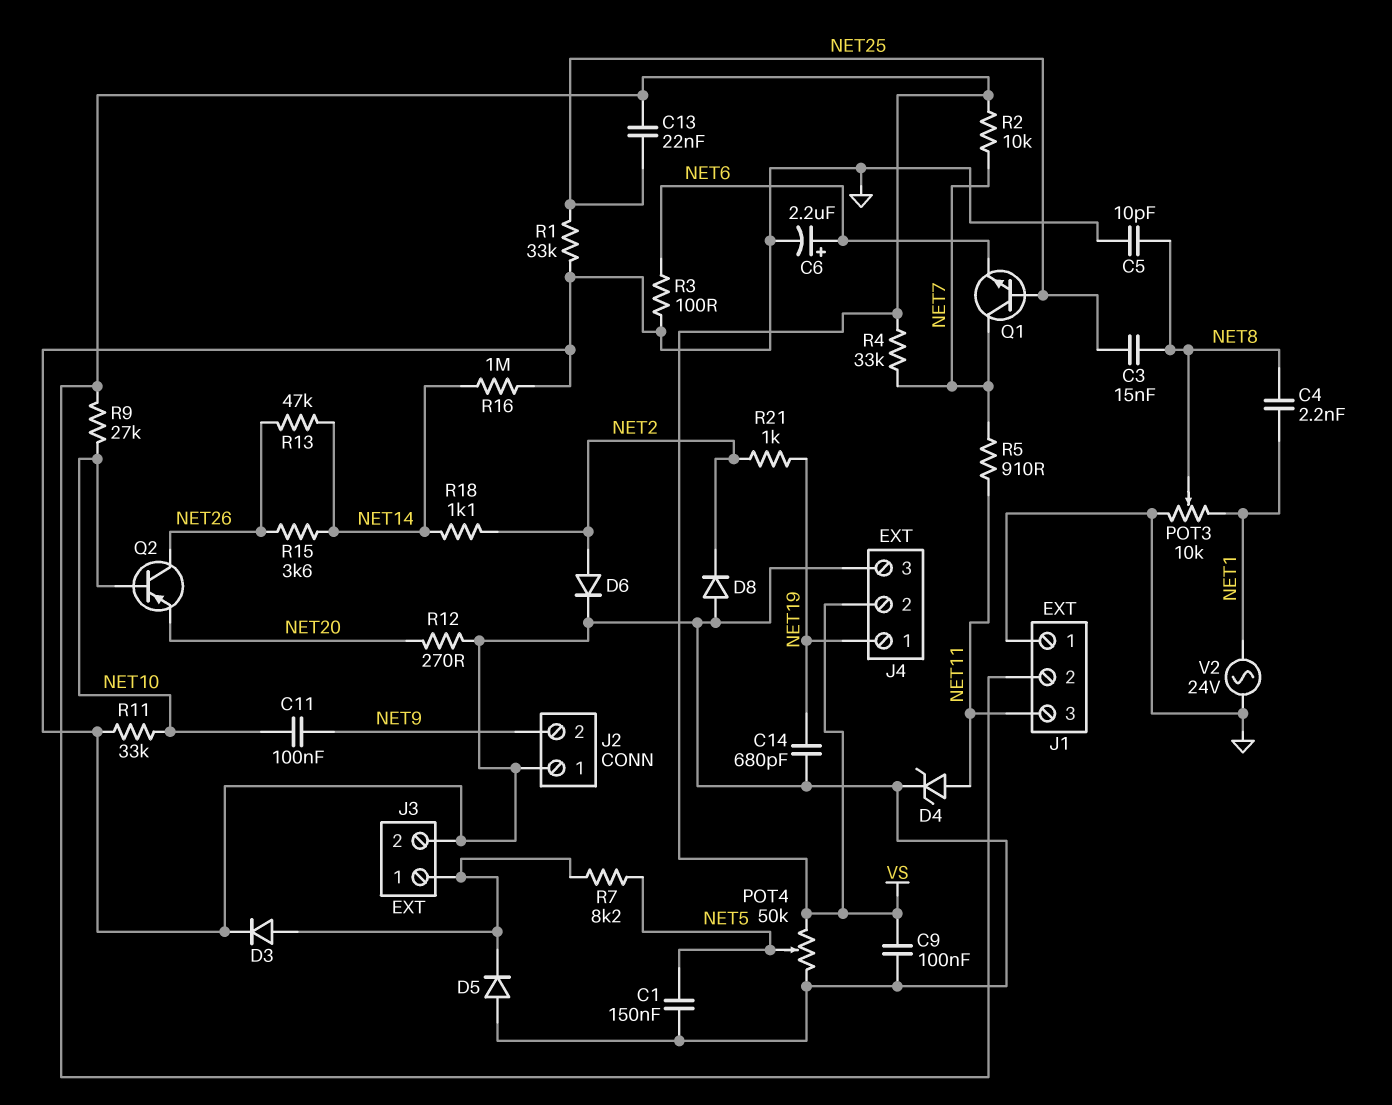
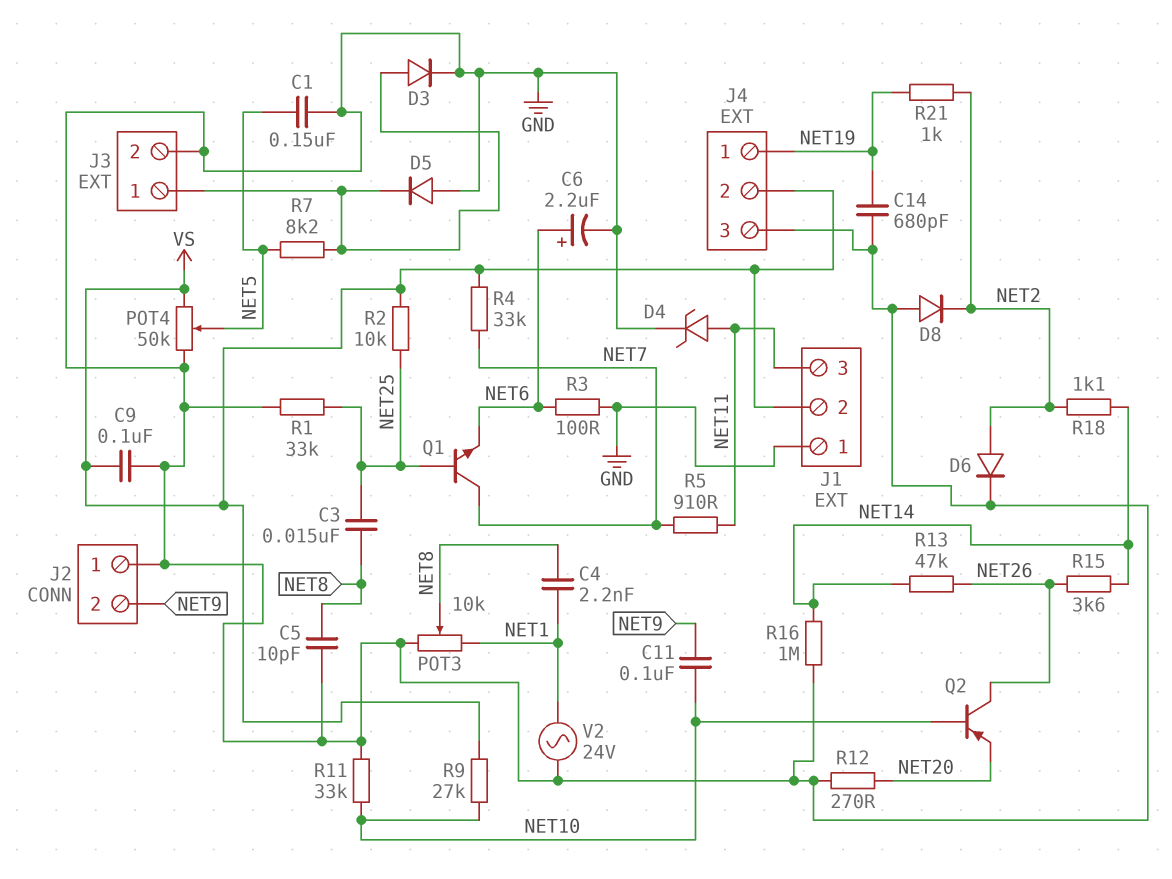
C13: 22nF (NET25, VS) -> none
R2: 10k (NET7, VS) -> 10k (NET25, VS)

